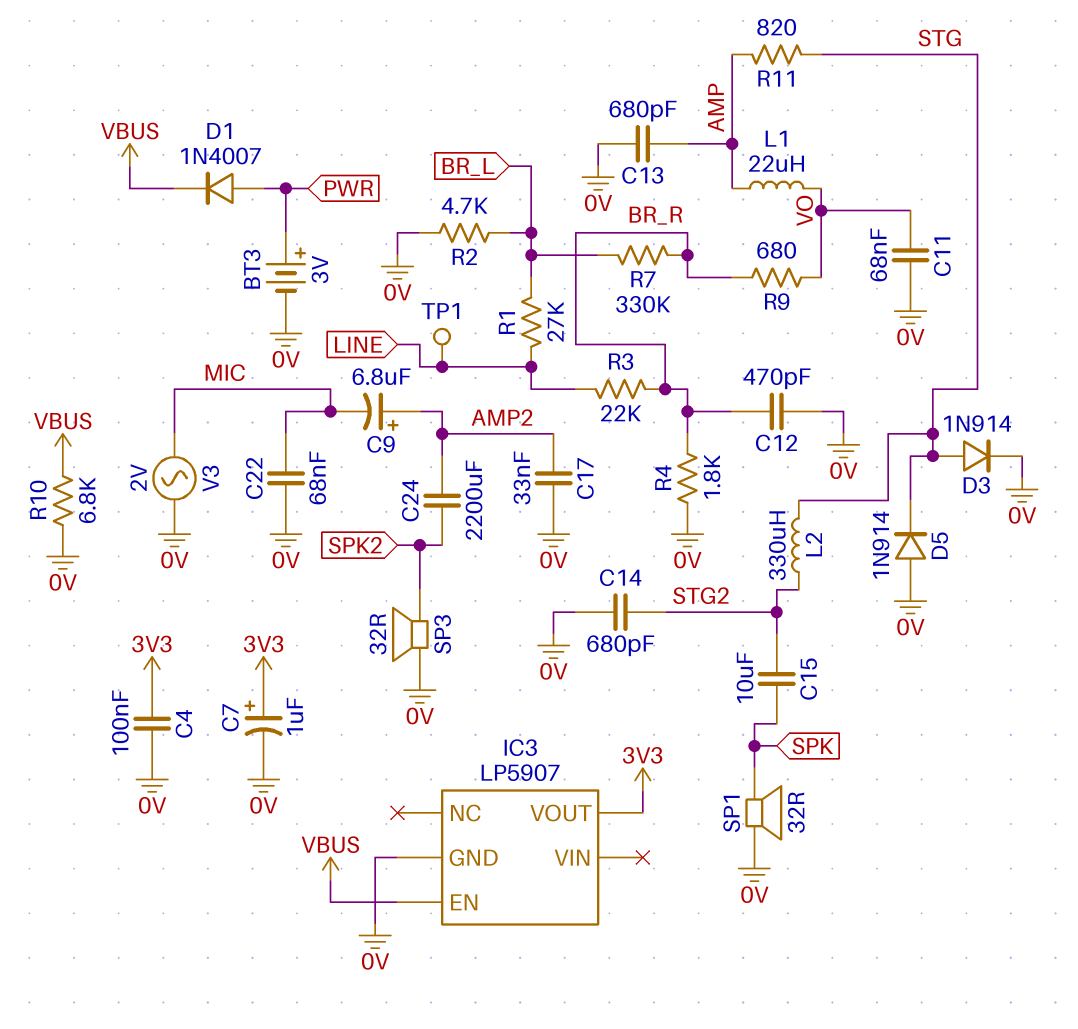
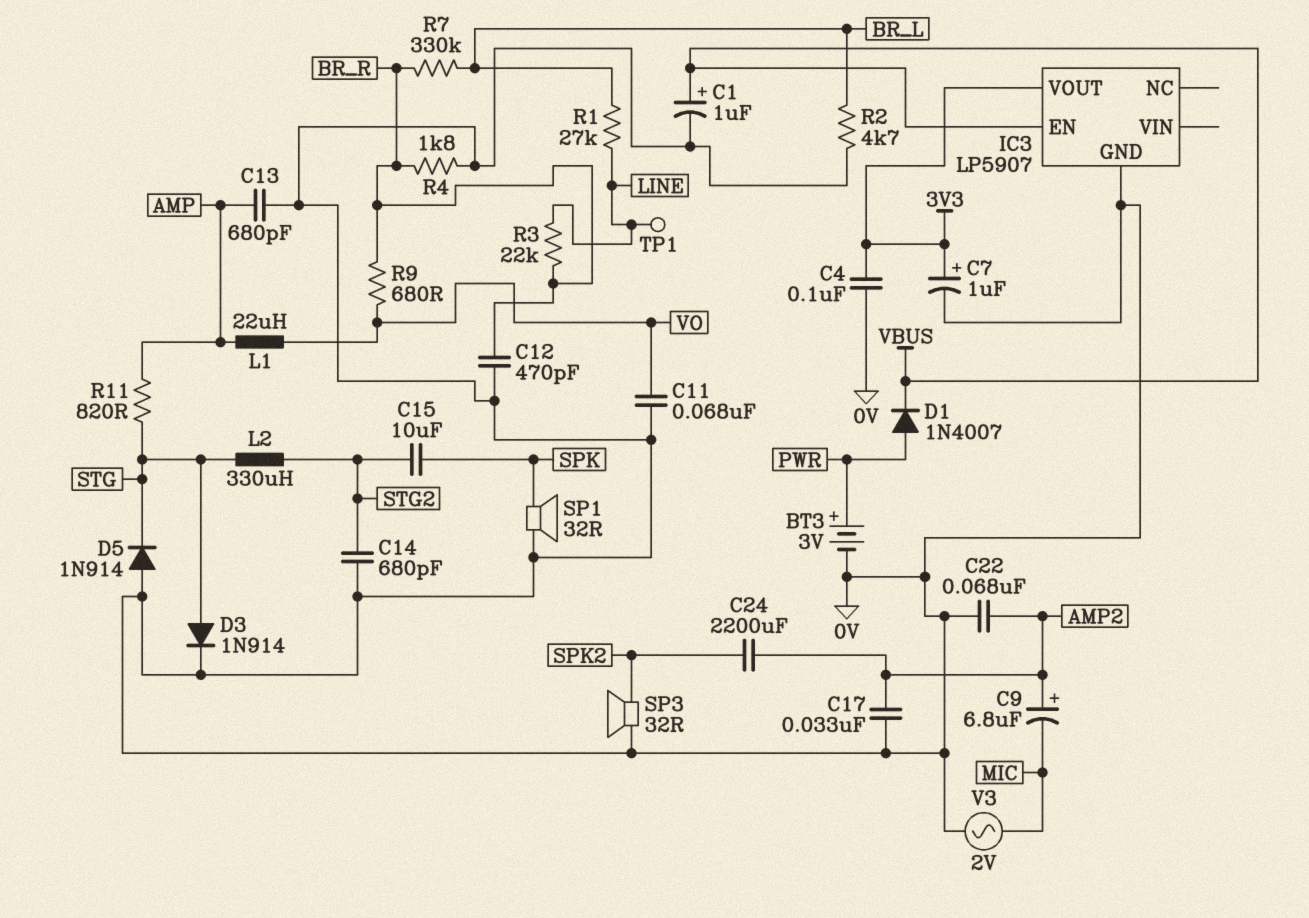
C1: none -> 1uF (plus VBUS, minus 0V)
C22: 68nF (0V, MIC) -> 68nF (0V, AMP2)
R10: 6.8k (0V, VBUS) -> none

